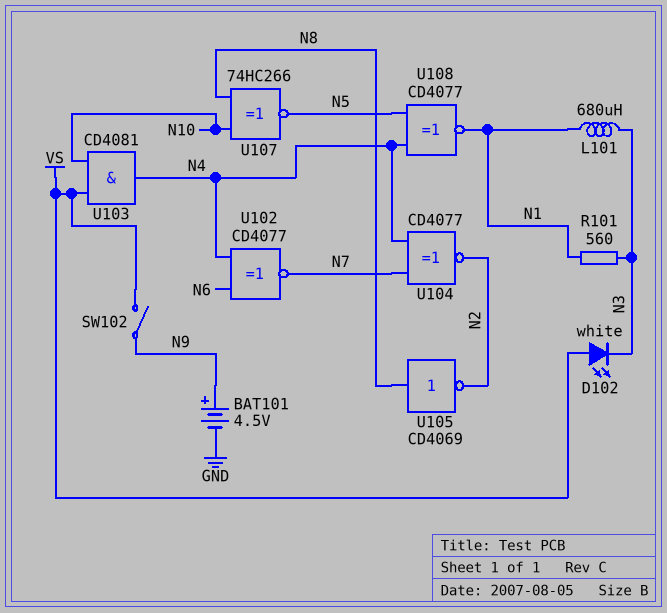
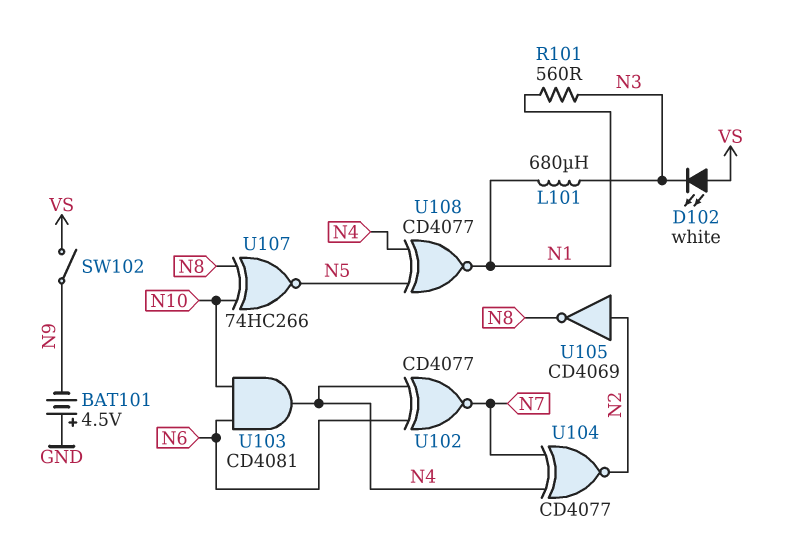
BAT101: 4.5V (plus N9, minus GND) -> 4.5V (plus GND, minus N9)
U103: AND CD4081 (in N10, in VS, out N4) -> AND CD4081 (in N6, in N10, out N4)
U105: NOT CD4069 (in N8, out N2) -> NOT CD4069 (in N2, out N8)

